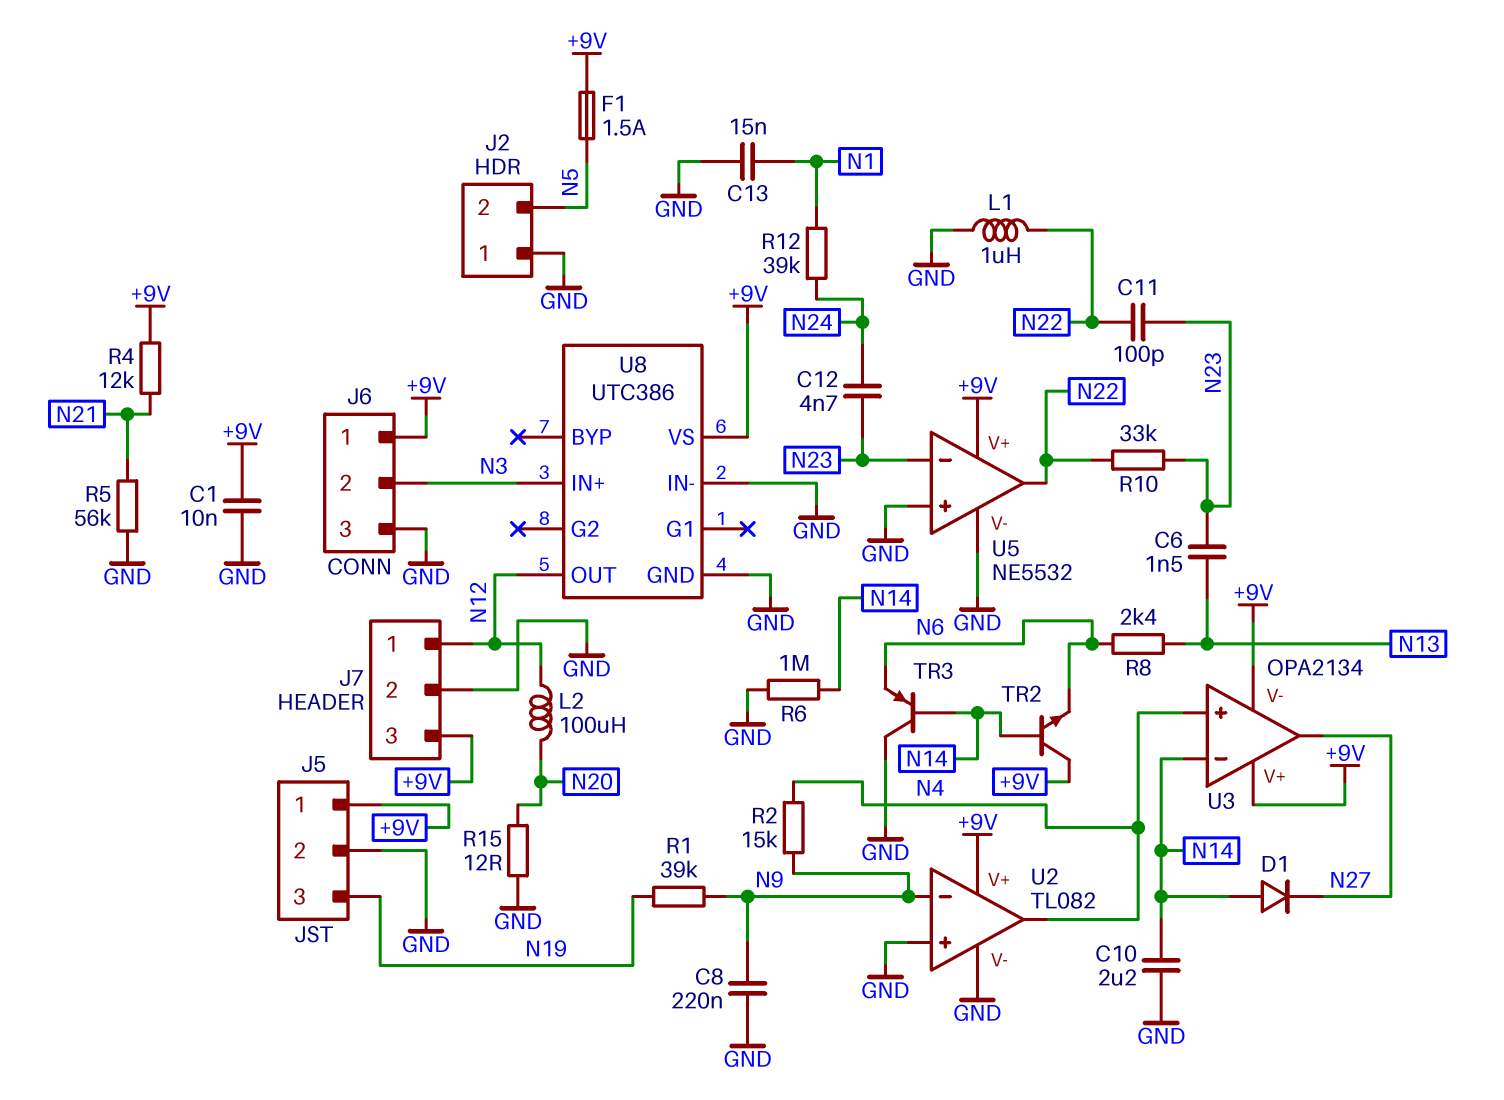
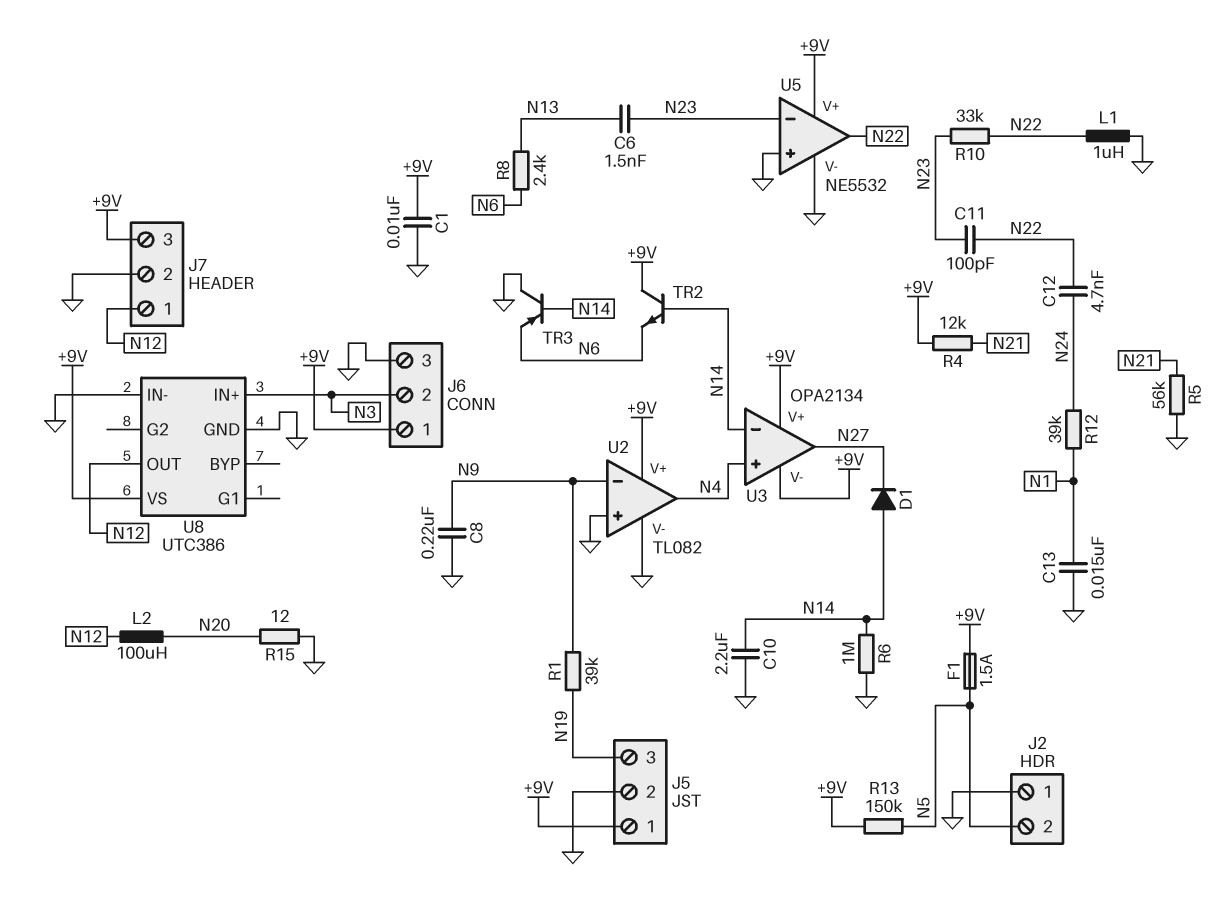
C12: 4.7nF (N23, N24) -> 4.7nF (N22, N24)
R2: 15k (N4, N9) -> none
R13: none -> 150k (+9V, N5)

